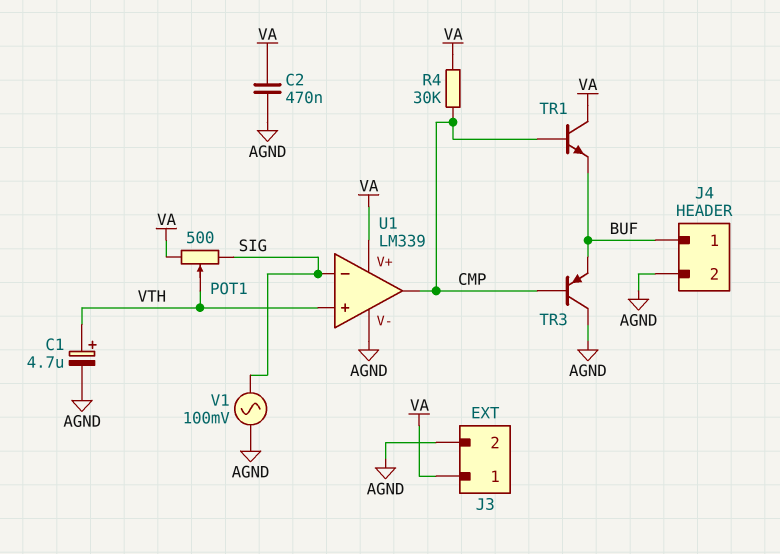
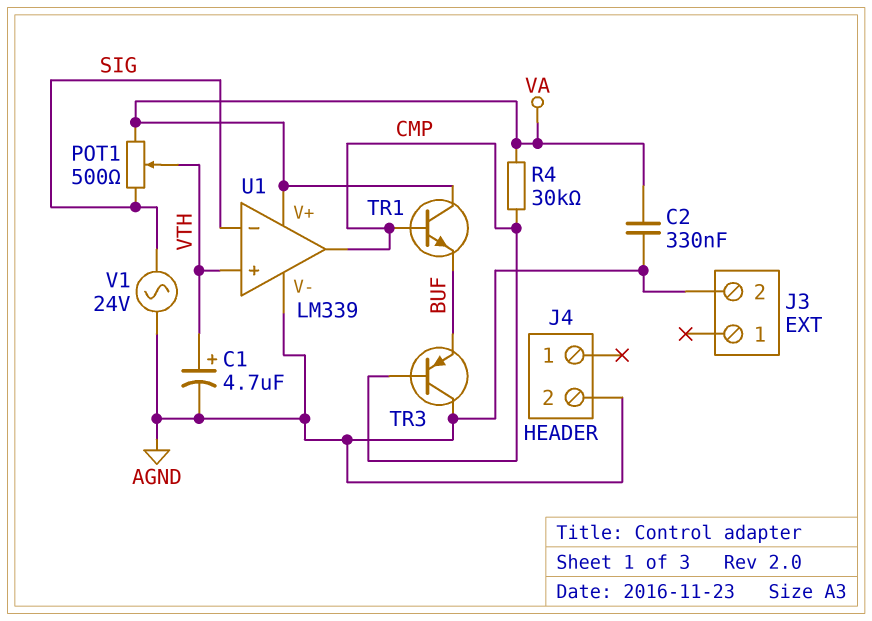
C2: 470nF (AGND, VA) -> 330nF (AGND, VA)
J3 pin 1: VA -> none
J4 pin 1: BUF -> none
V1: AC 100mV (AGND, SIG) -> AC 24V (AGND, SIG)

